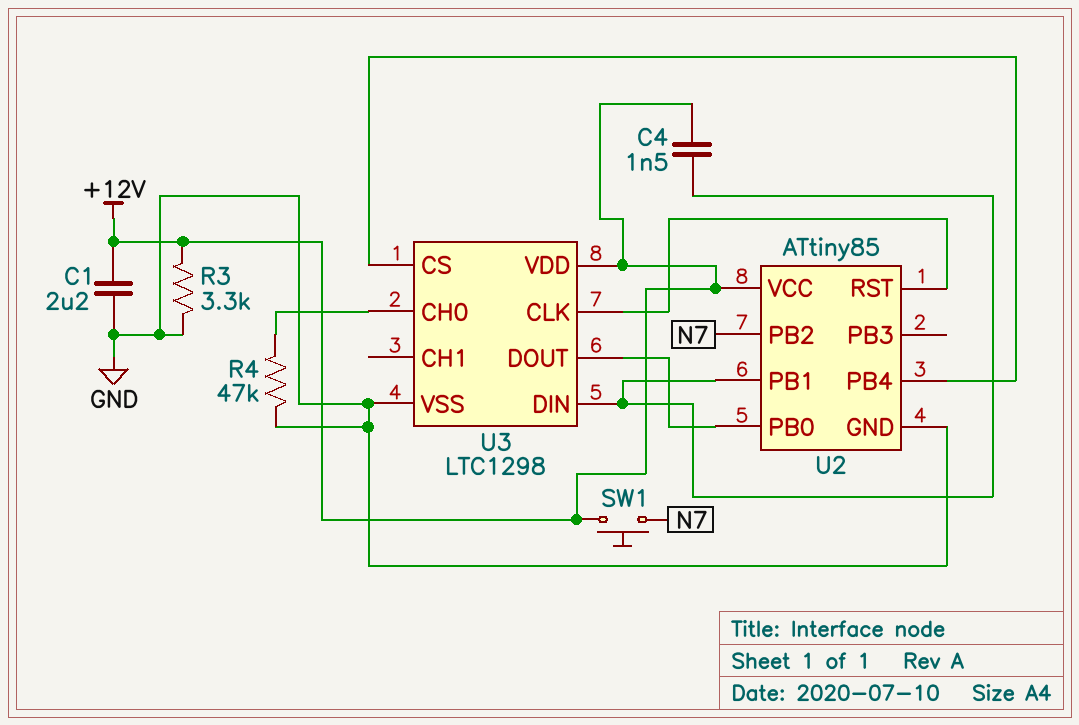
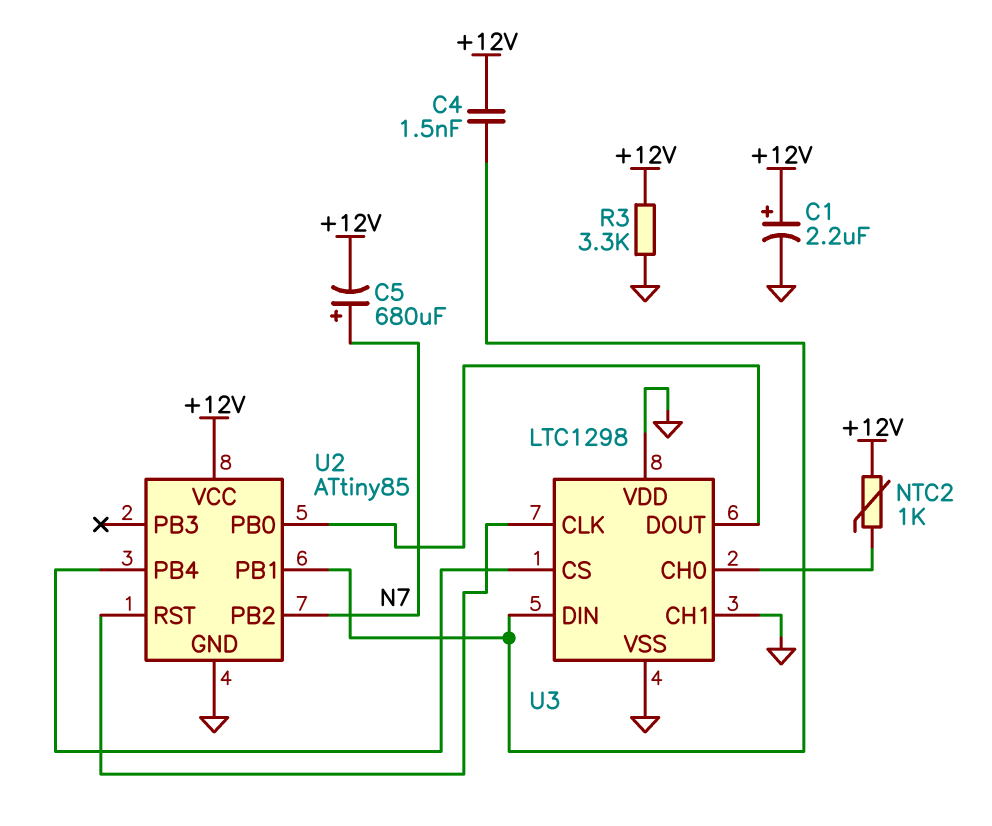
C1: 2.2uF (+12V, GND) -> 2.2uF (plus +12V, minus GND)
C5: none -> 680uF (plus N7, minus +12V)
NTC2: none -> 1k (+12V, U3/CH0)
R4: 47k (GND, U3/CH0) -> none
SW1: button (+12V, N7) -> none
U3 pin CH1: none -> GND
U3 pin VDD: +12V -> GND

